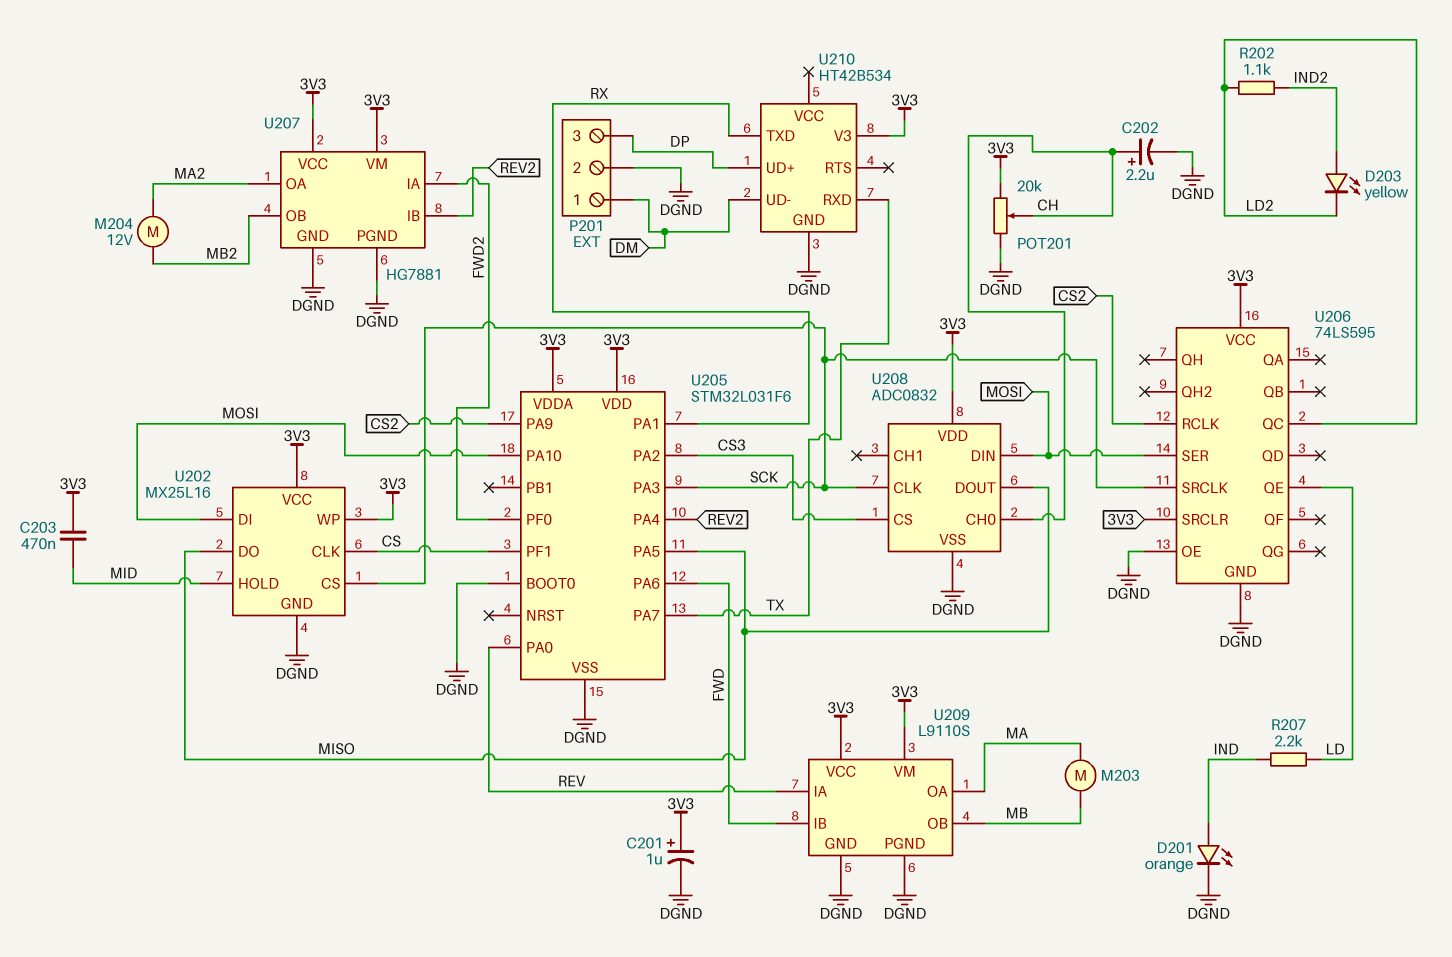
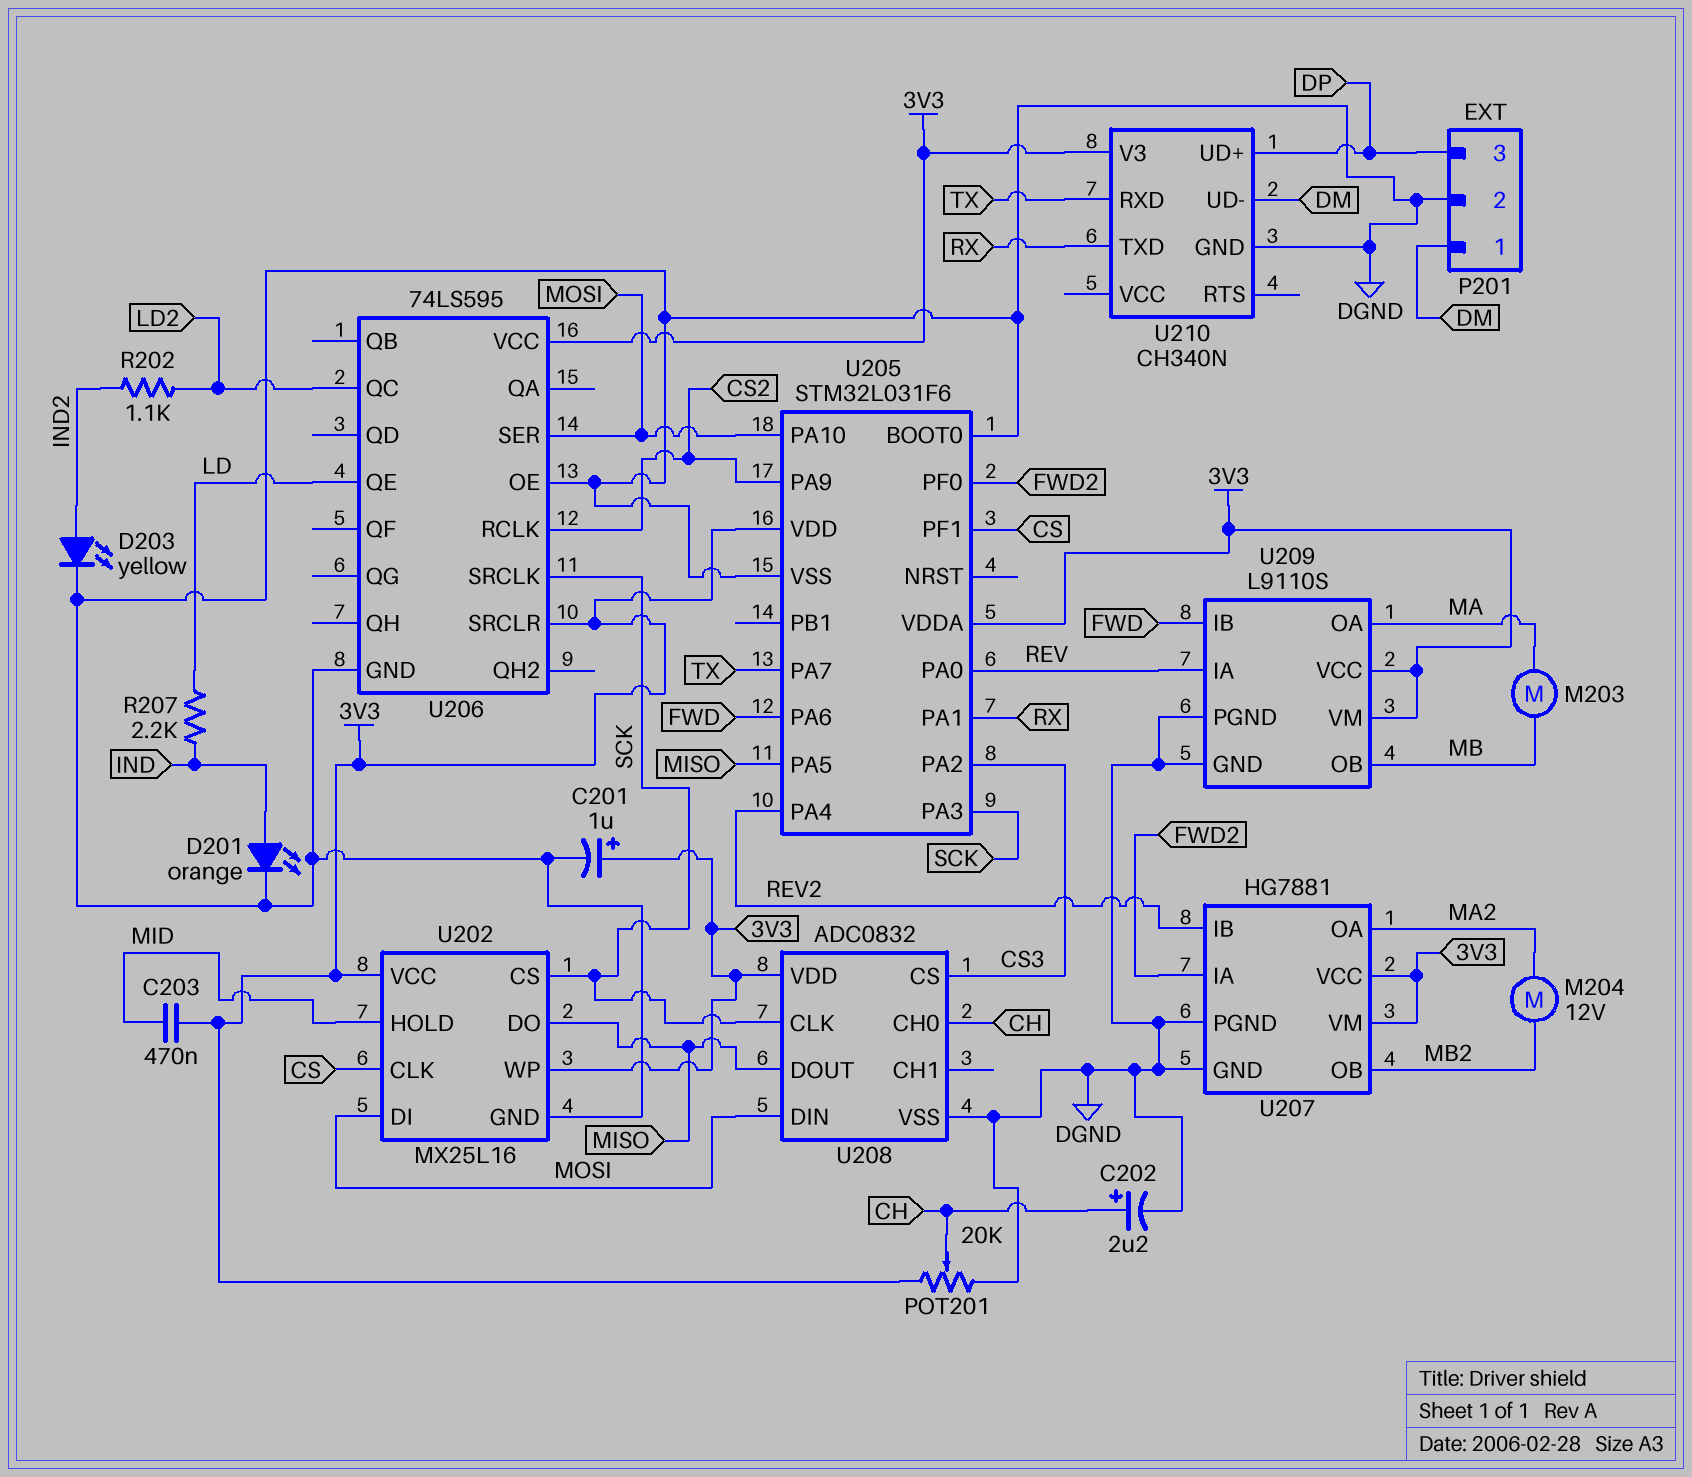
D203: LED yellow (A IND2, K LD2) -> LED yellow (A IND2, K DGND)
U210: HT42B534 -> CH340N

